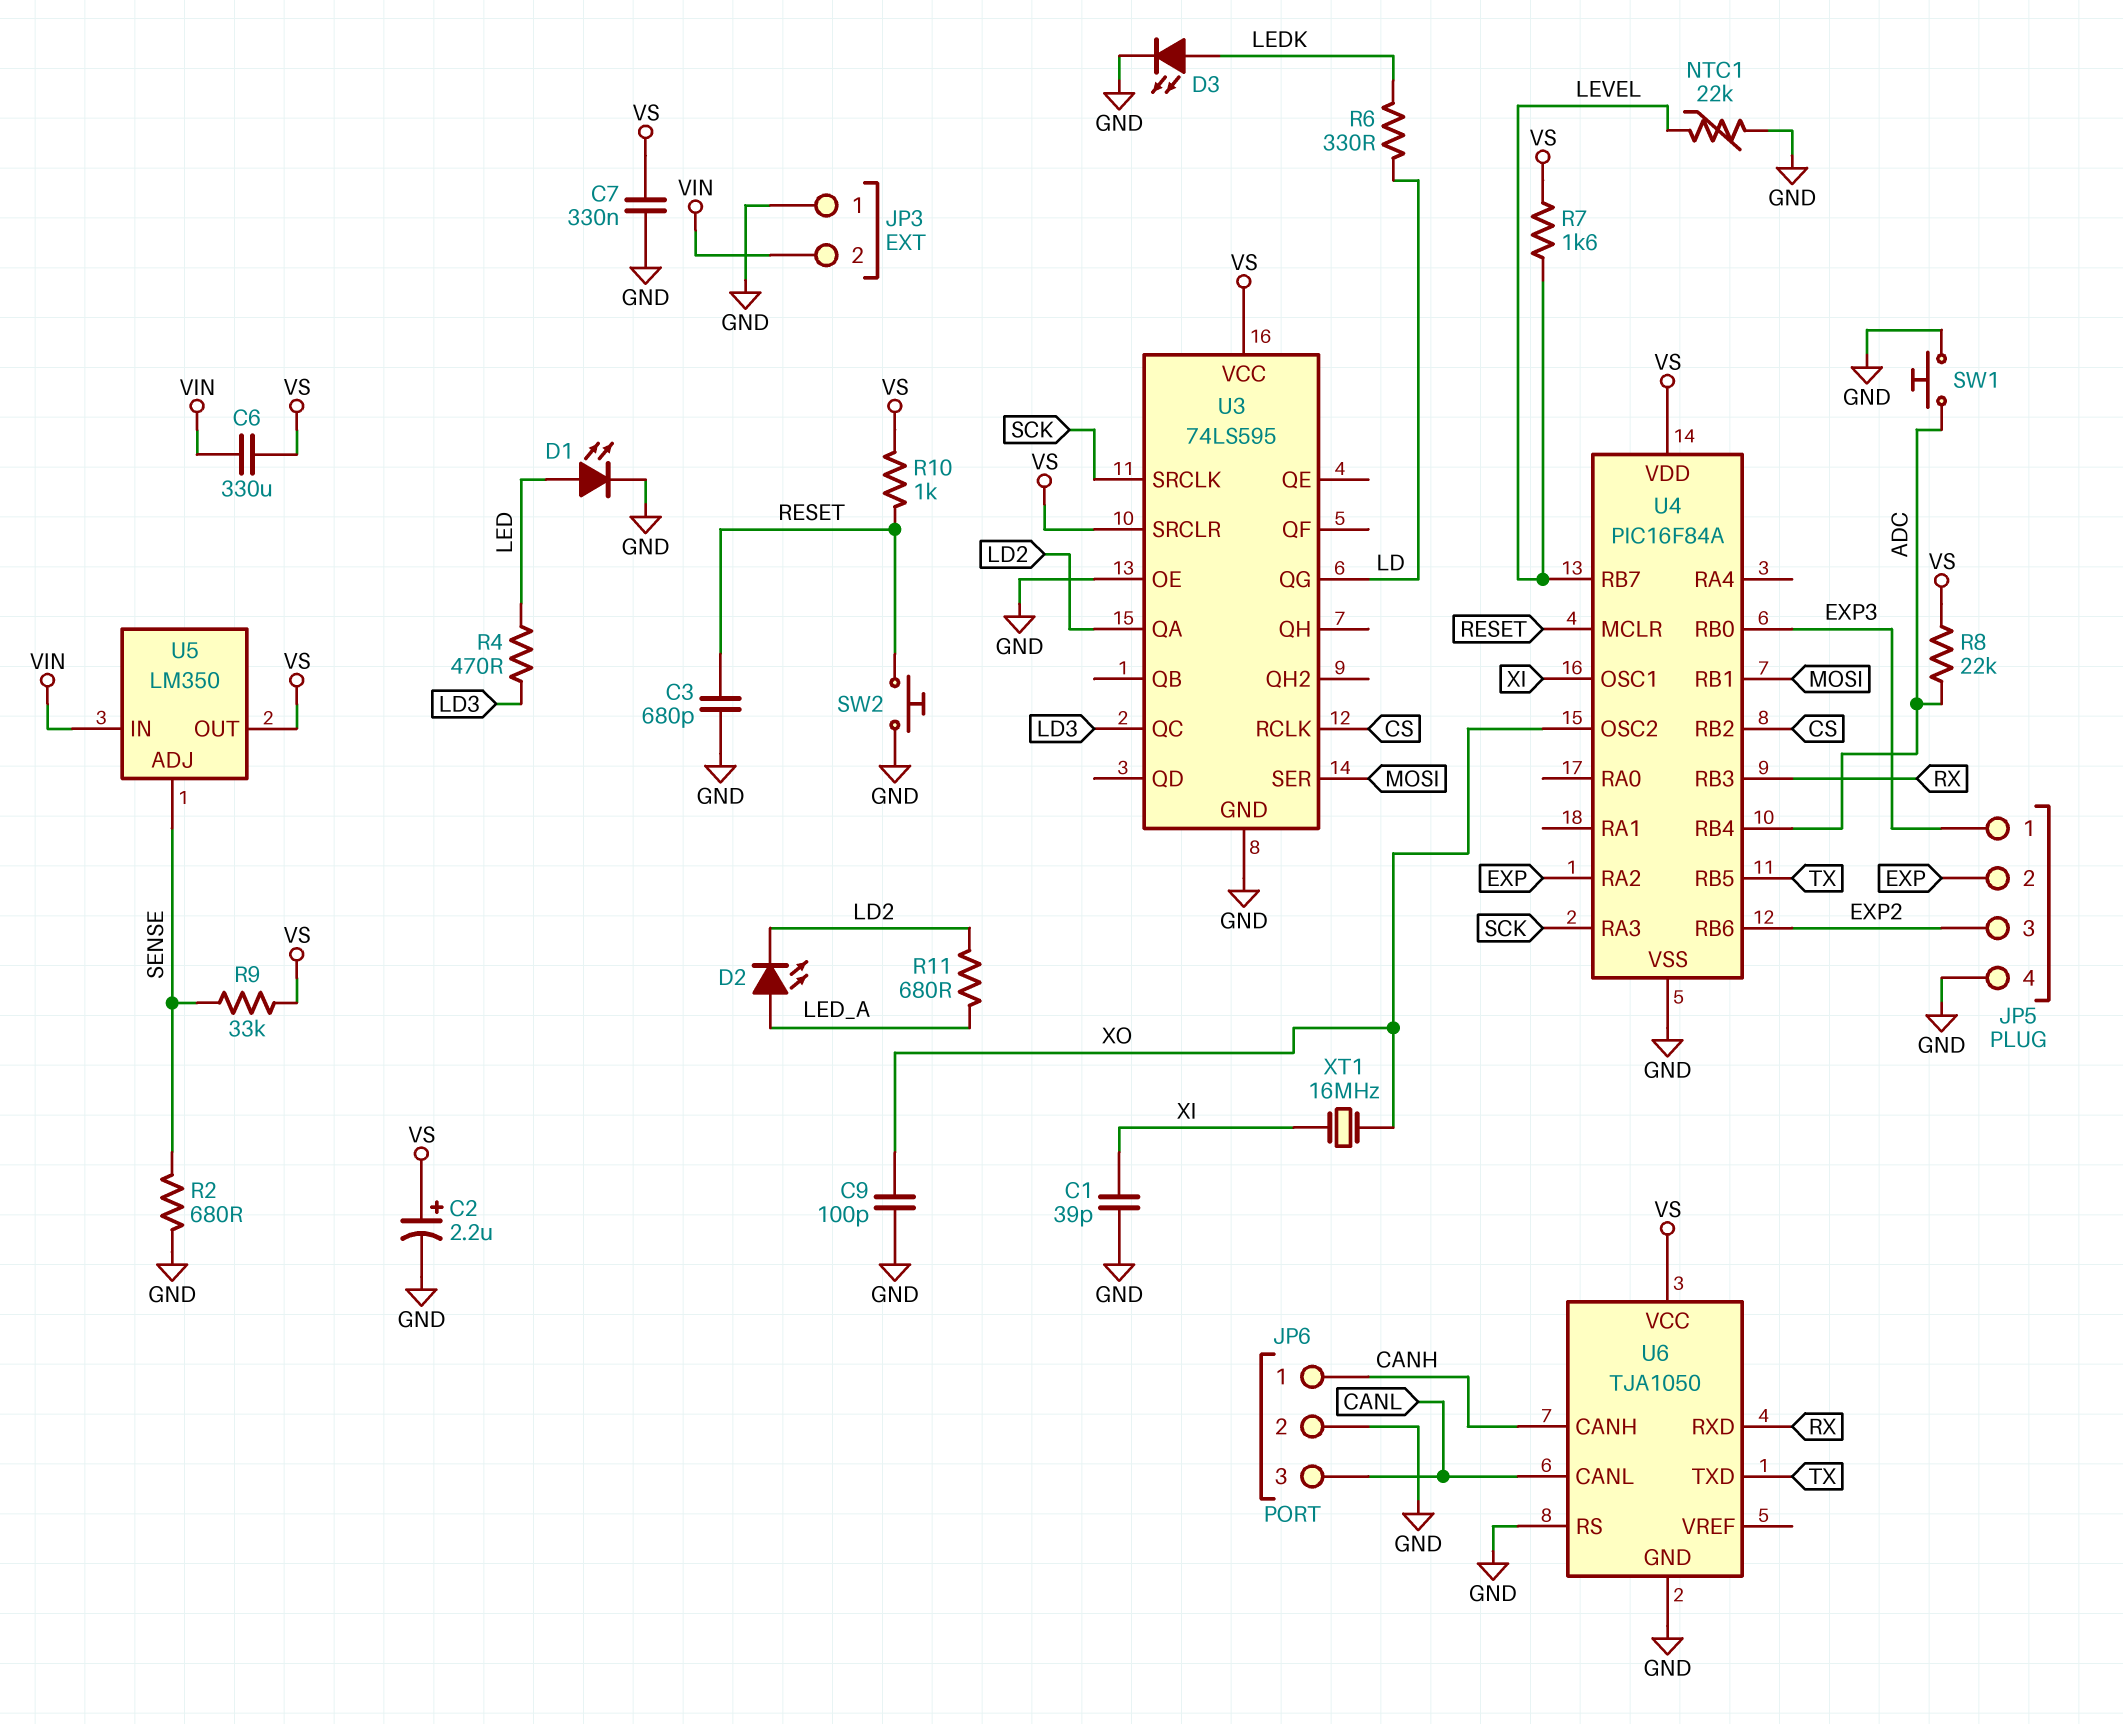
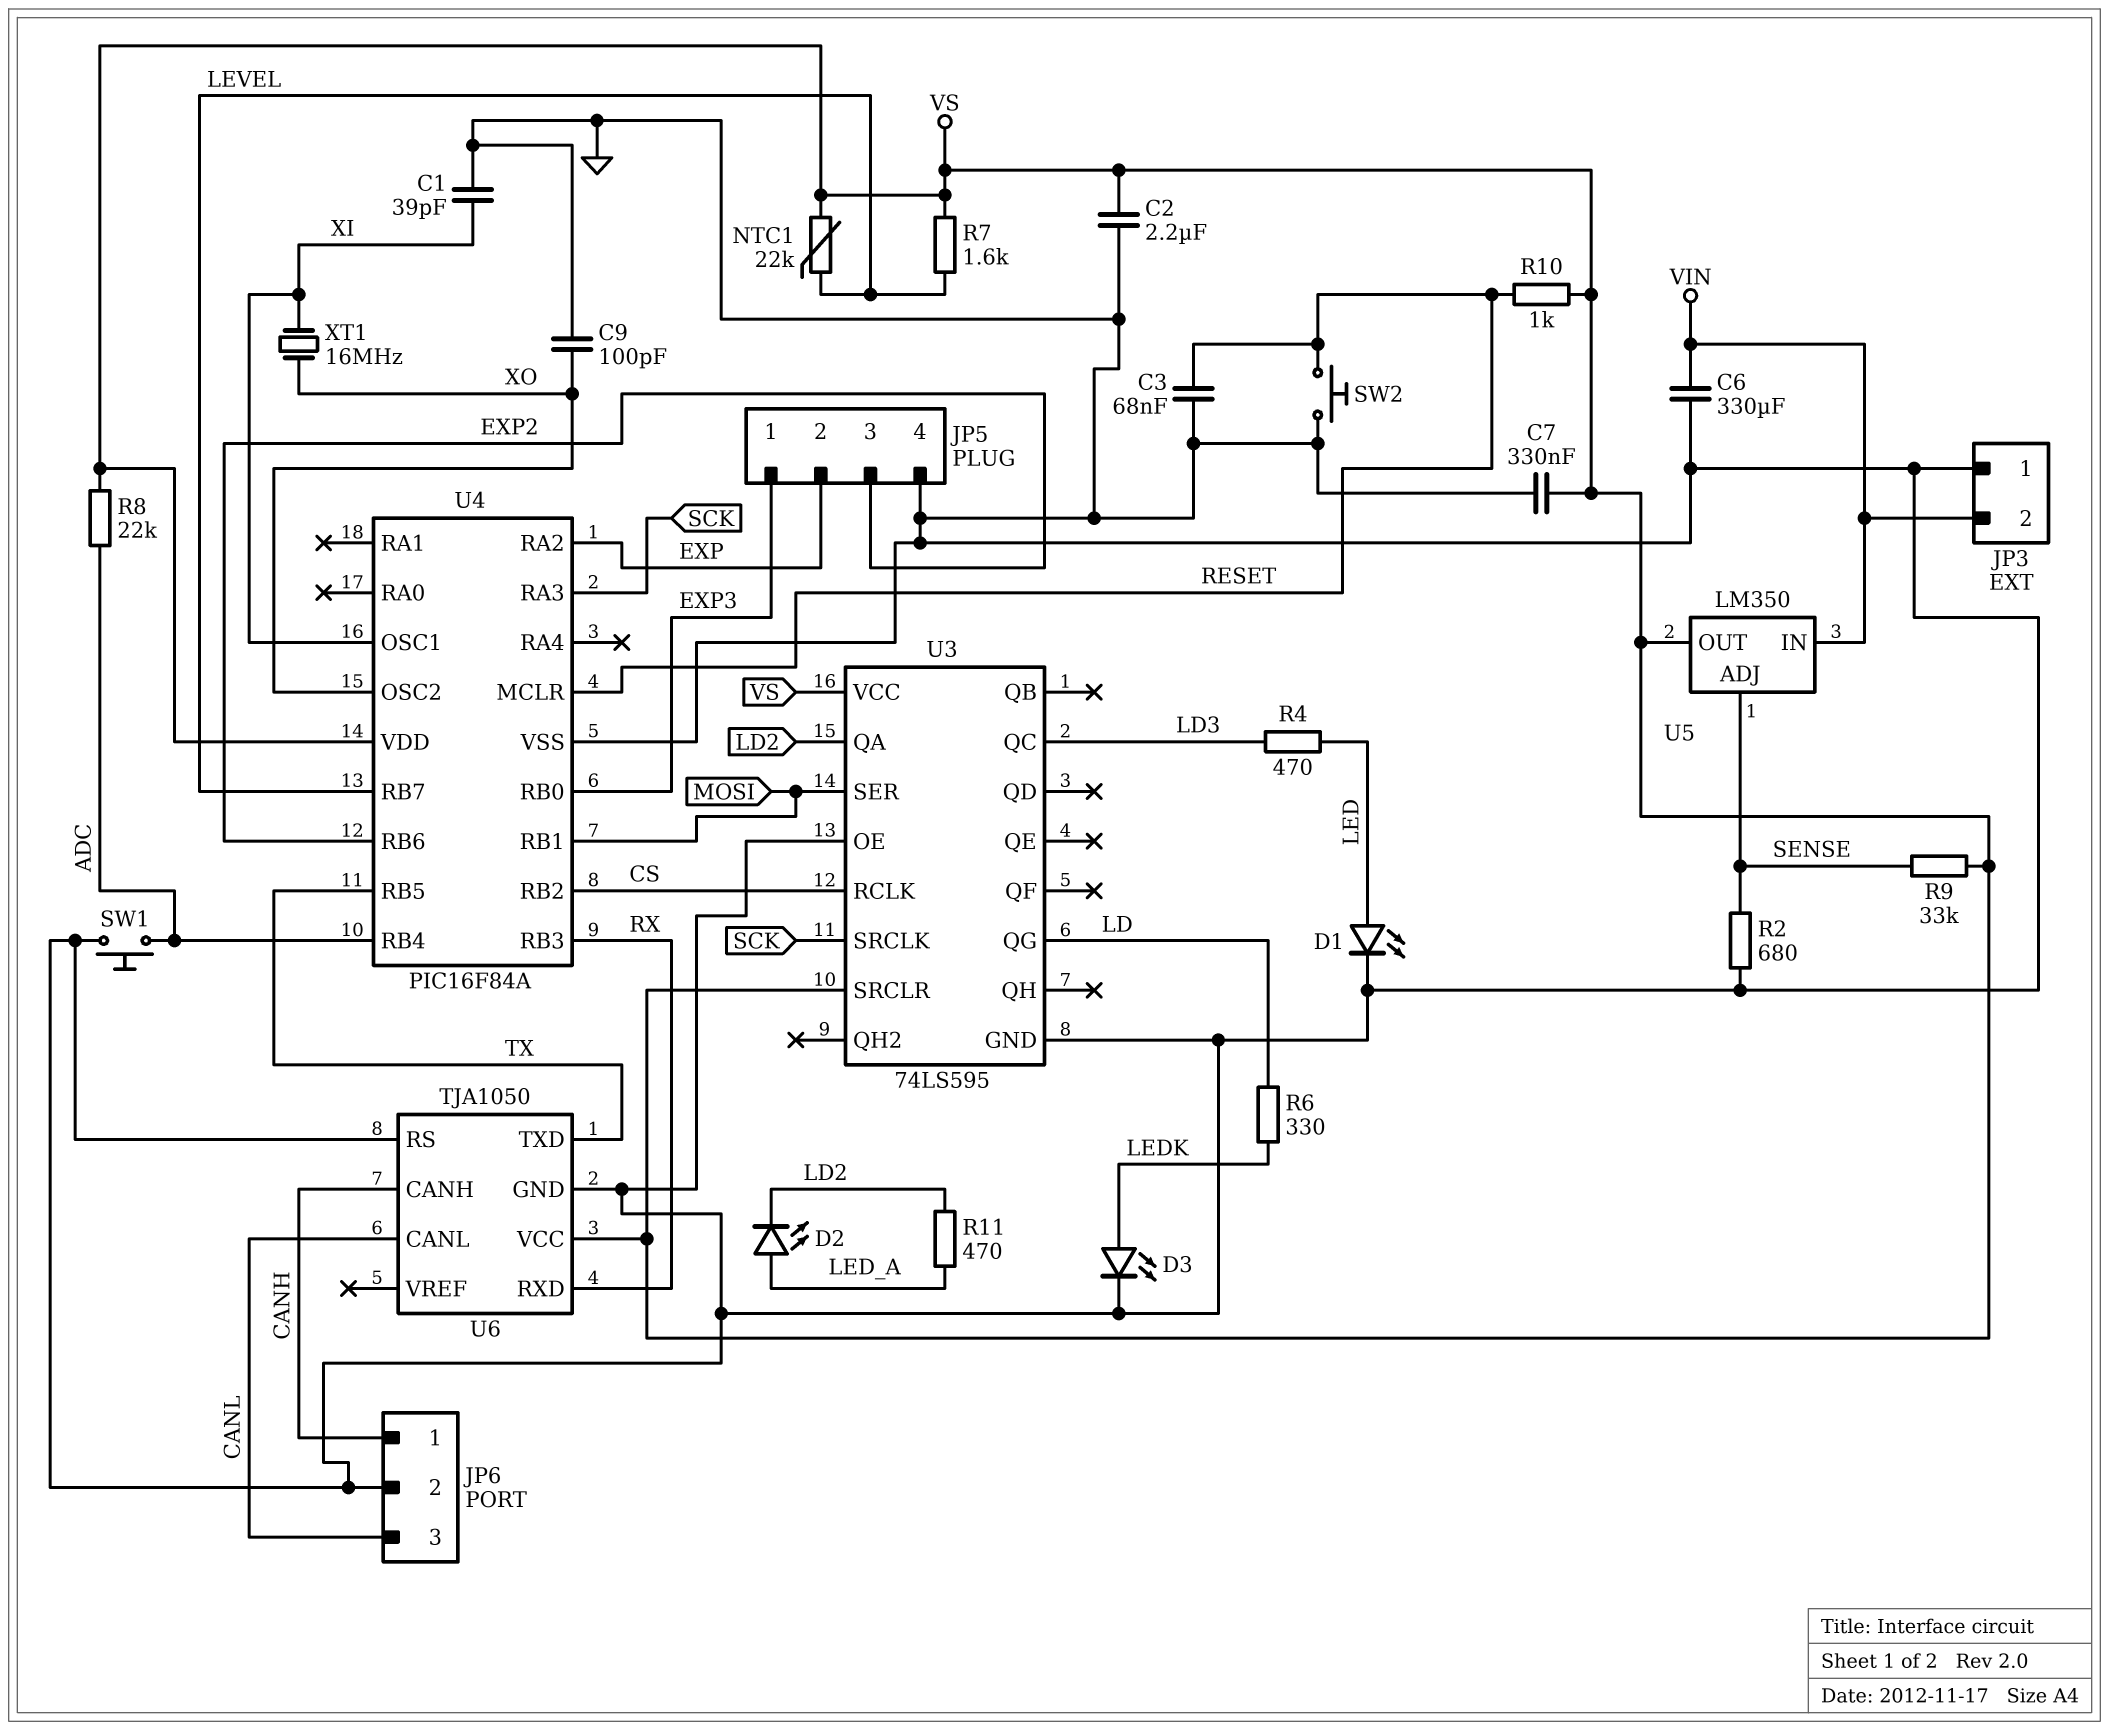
C2: 2.2uF (plus VS, minus GND) -> 2.2uF (GND, VS)
C3: 680pF (GND, RESET) -> 68nF (GND, RESET)
C6: 330uF (VIN, VS) -> 330uF (GND, VIN)
NTC1: 22k (GND, LEVEL) -> 22k (LEVEL, VS)
R11: 680 (LD2, LED_A) -> 470 (LD2, LED_A)

